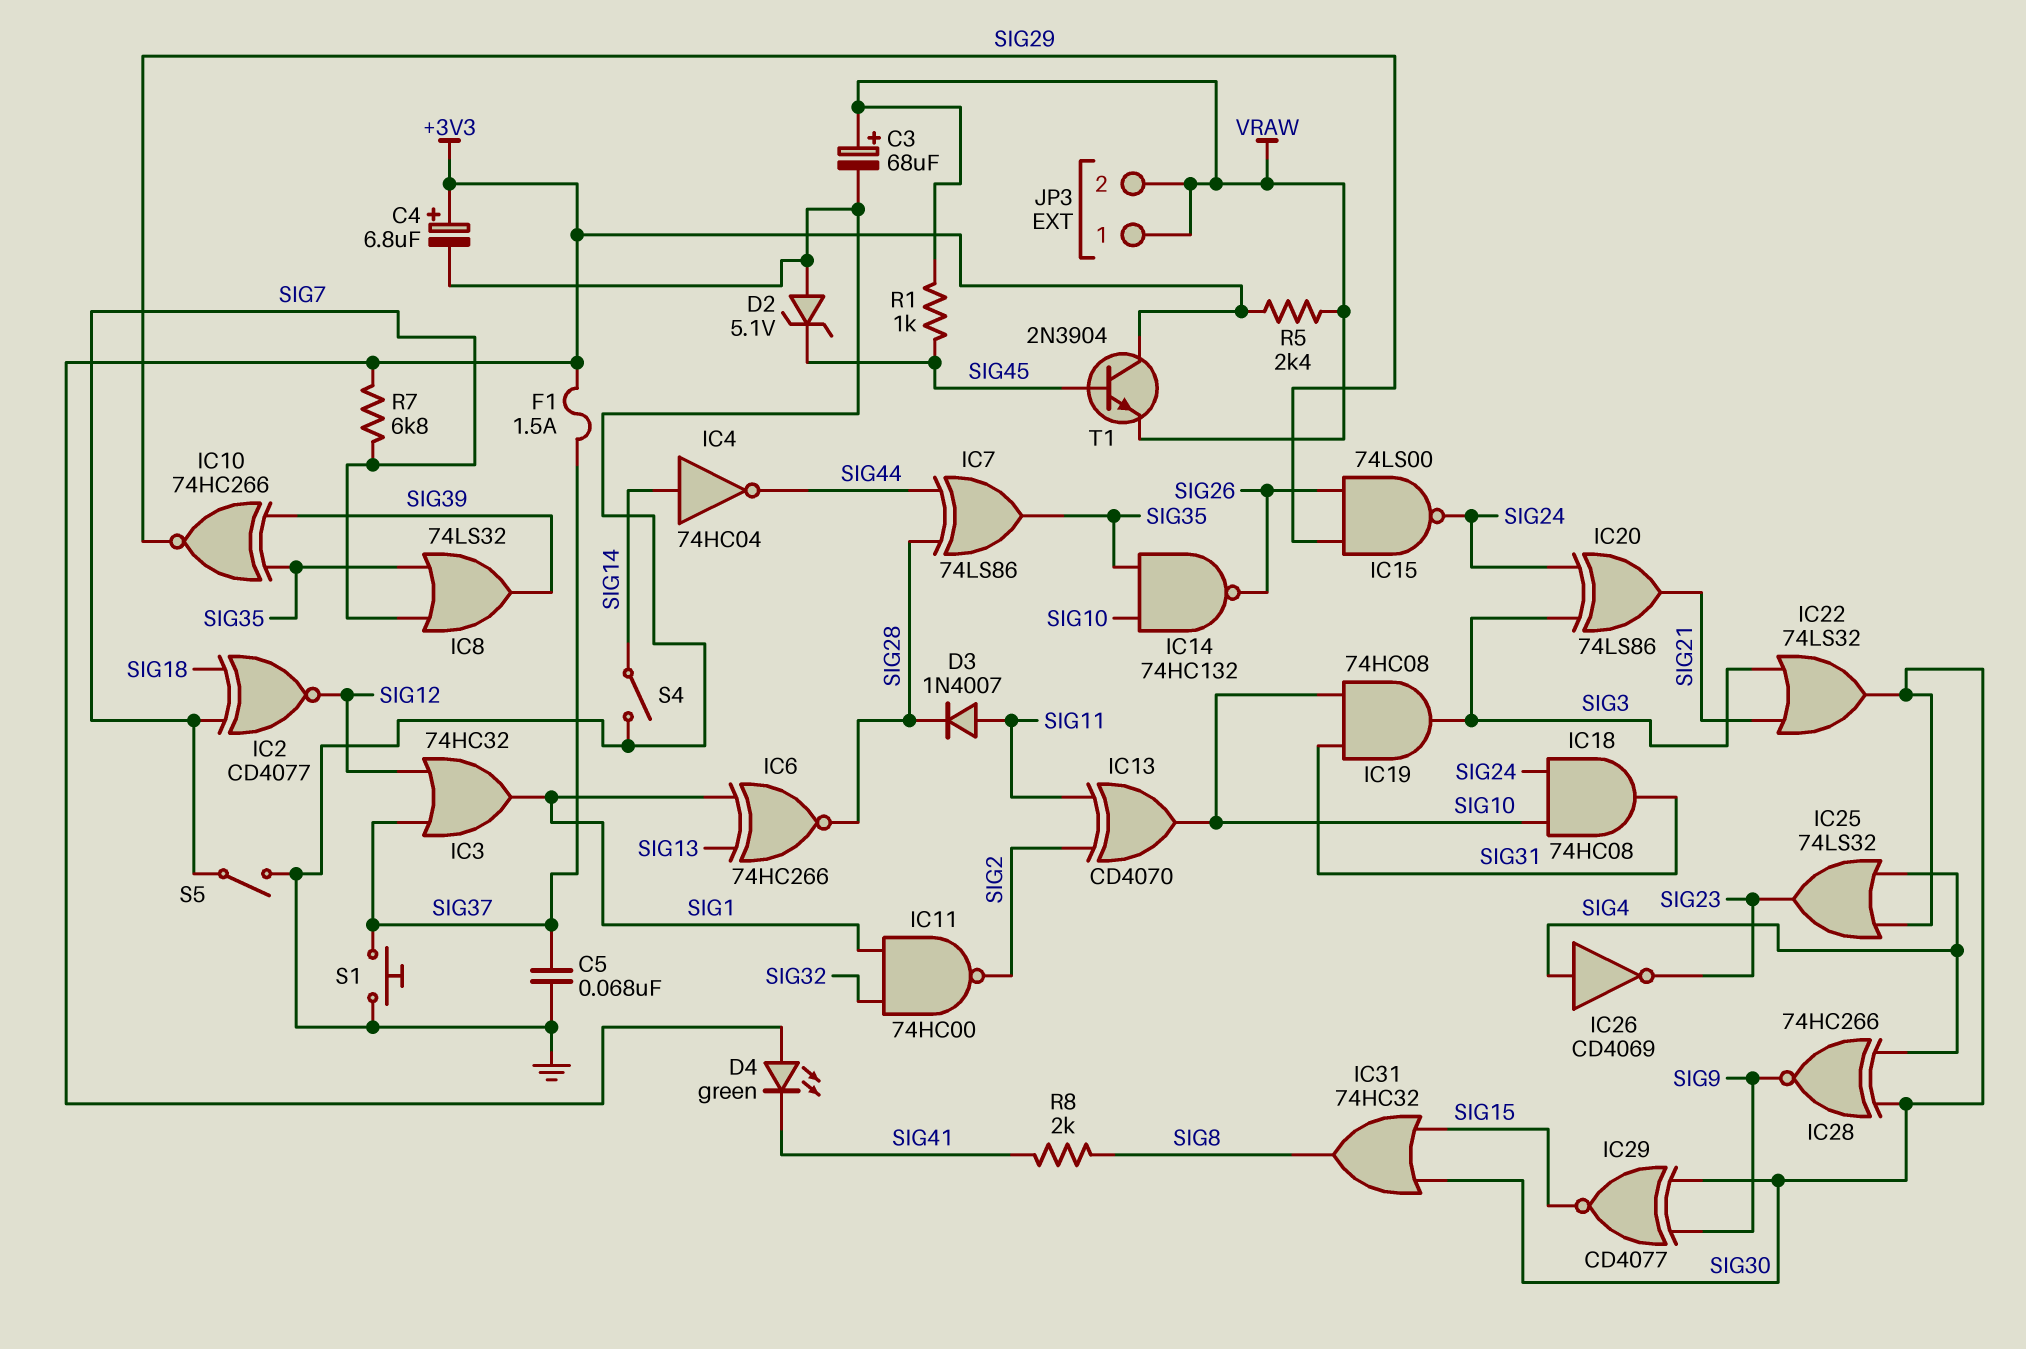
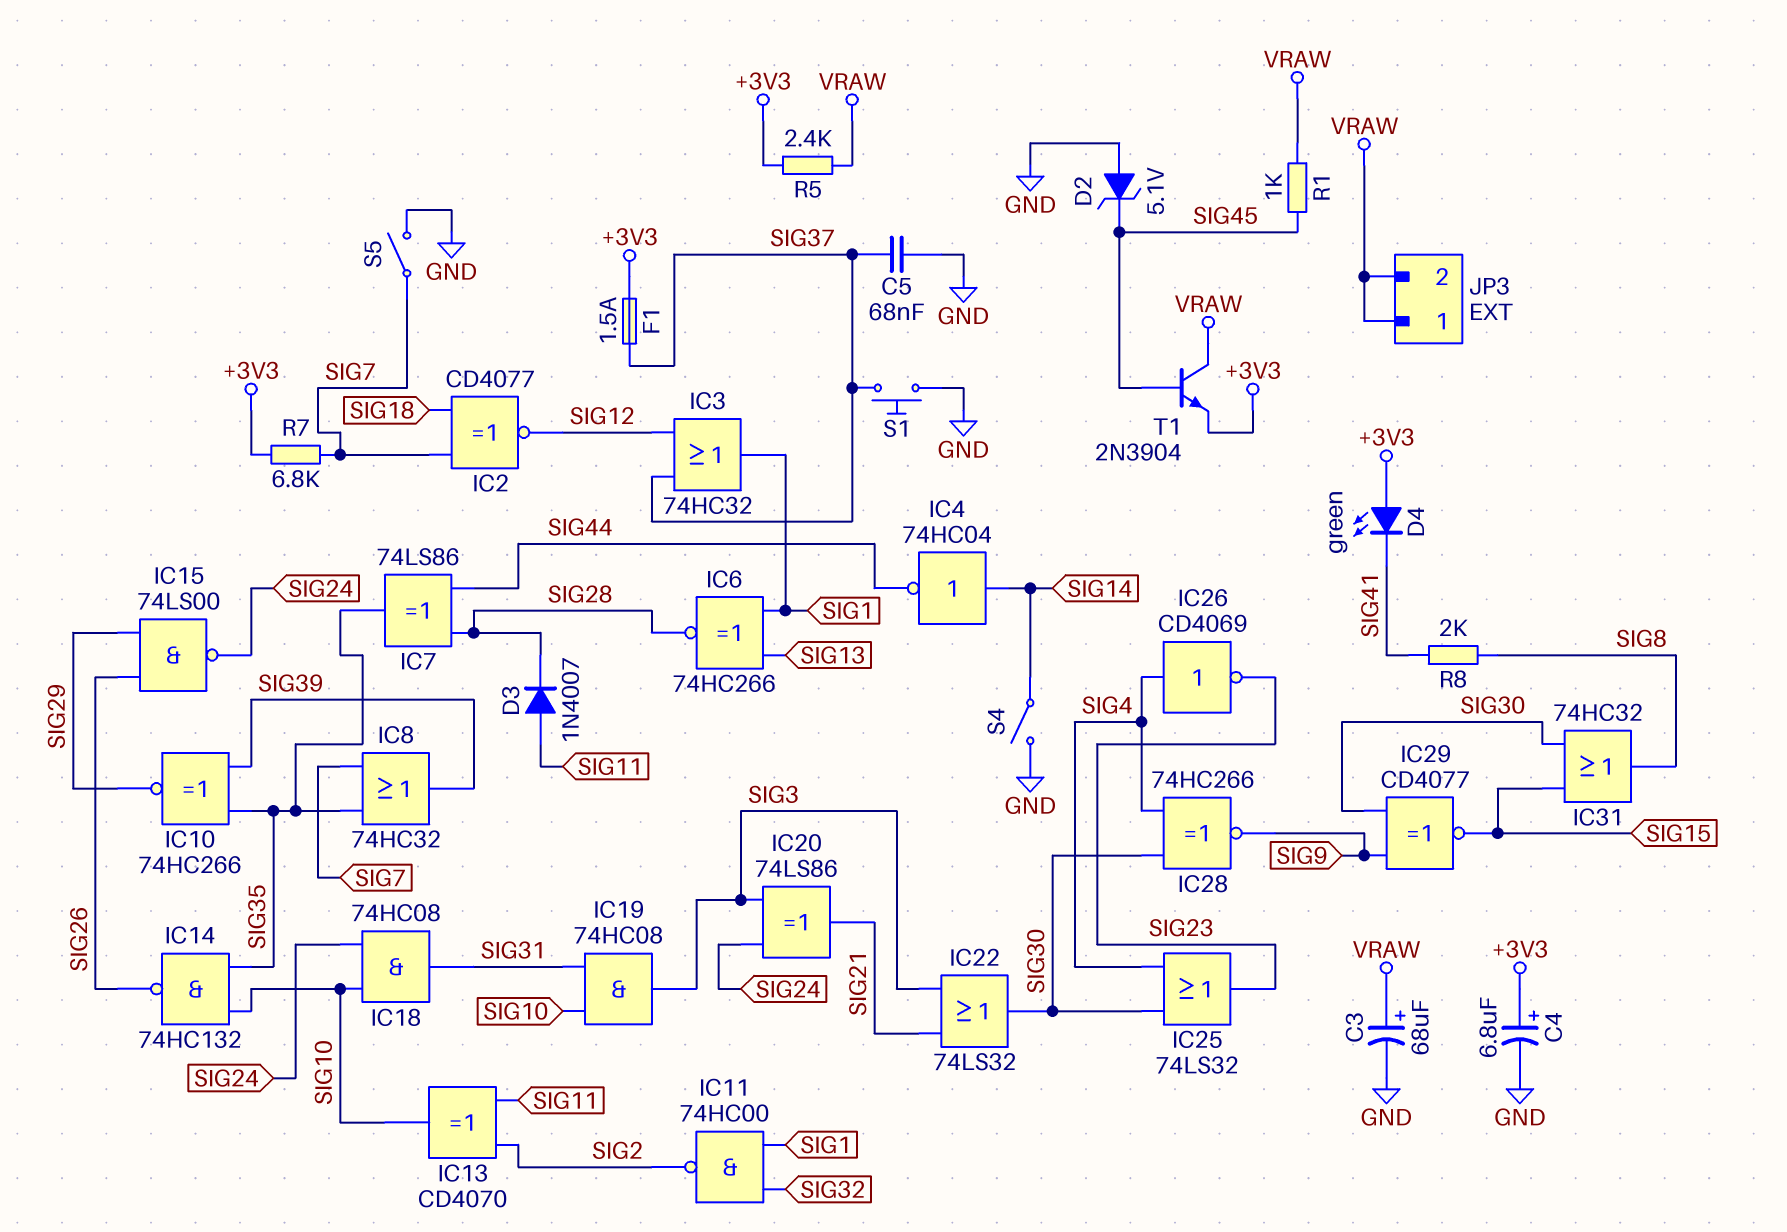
IC8: OR 74LS32 (in SIG7, in SIG35, out SIG39) -> OR 74HC32 (in SIG7, in SIG35, out SIG39)
T1: NPN 2N3904 (B SIG45, C +3V3, E VRAW) -> NPN 2N3904 (B SIG45, C VRAW, E +3V3)

